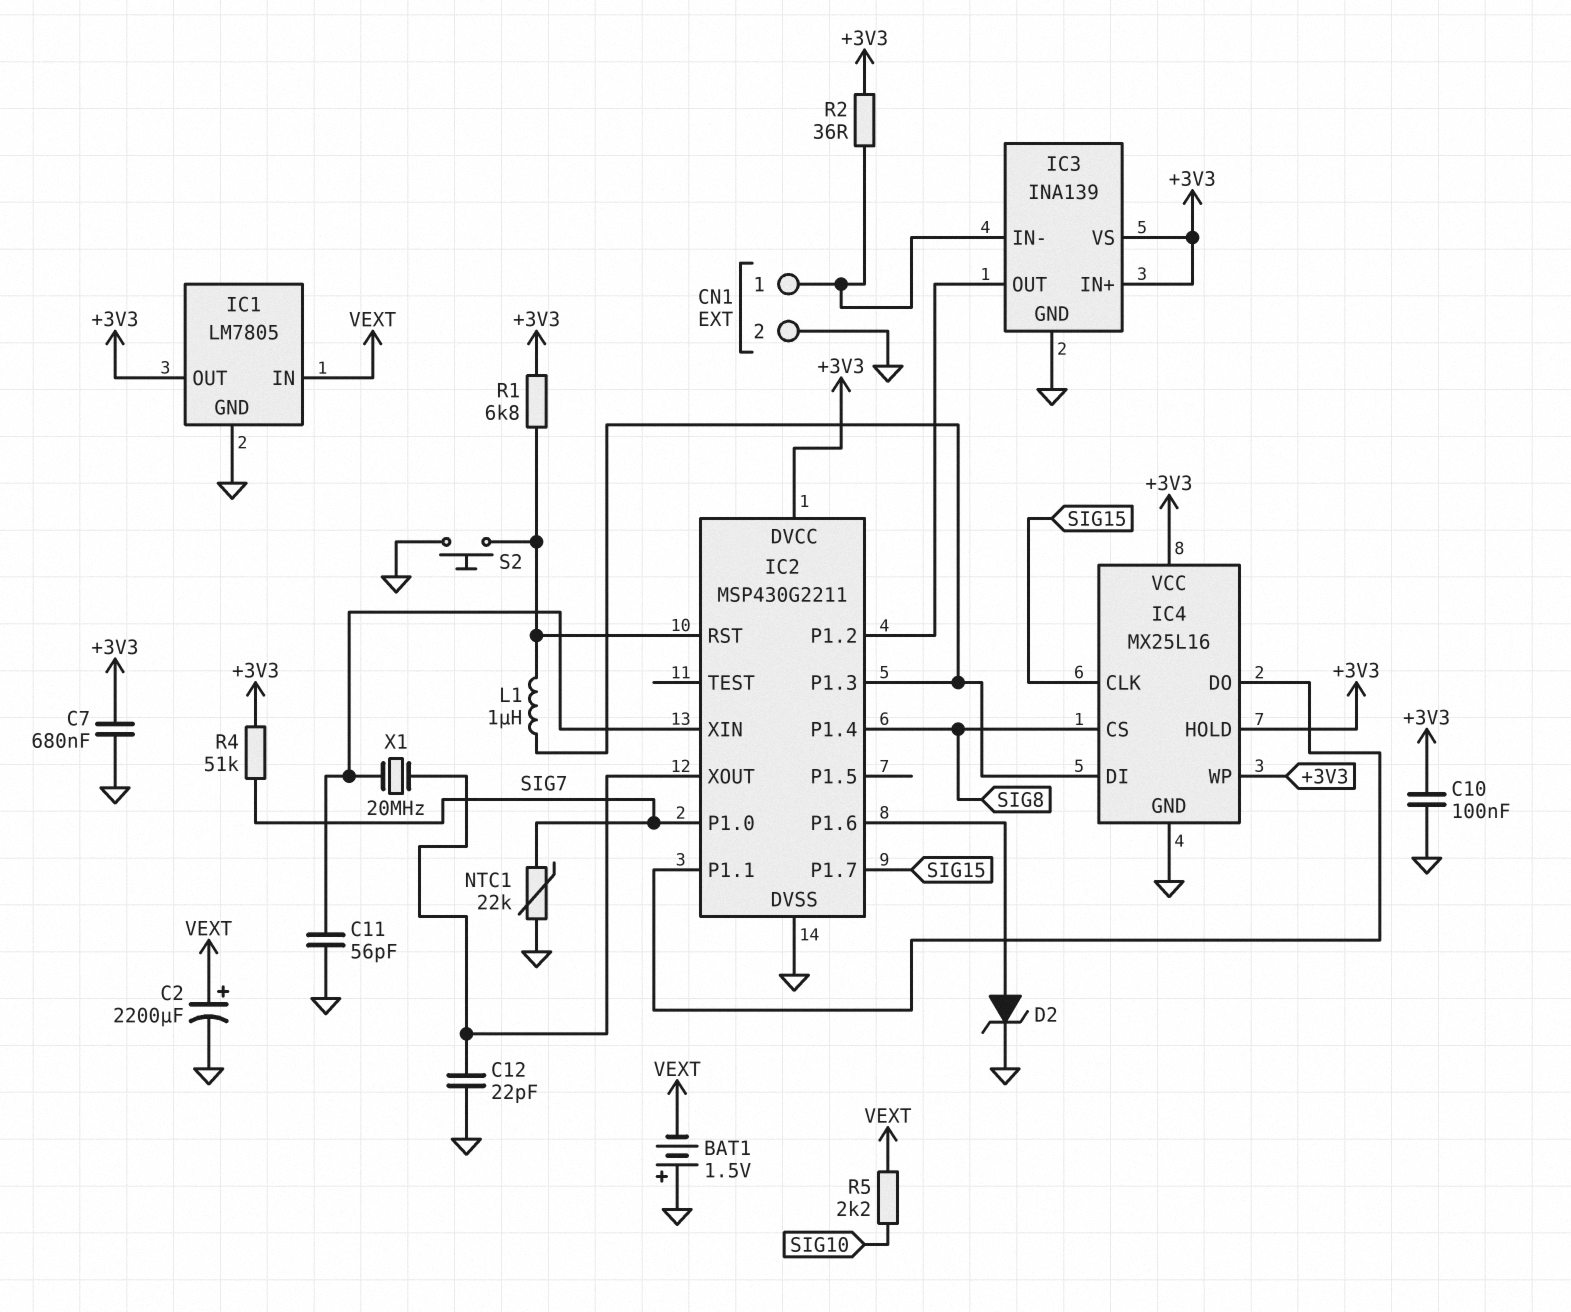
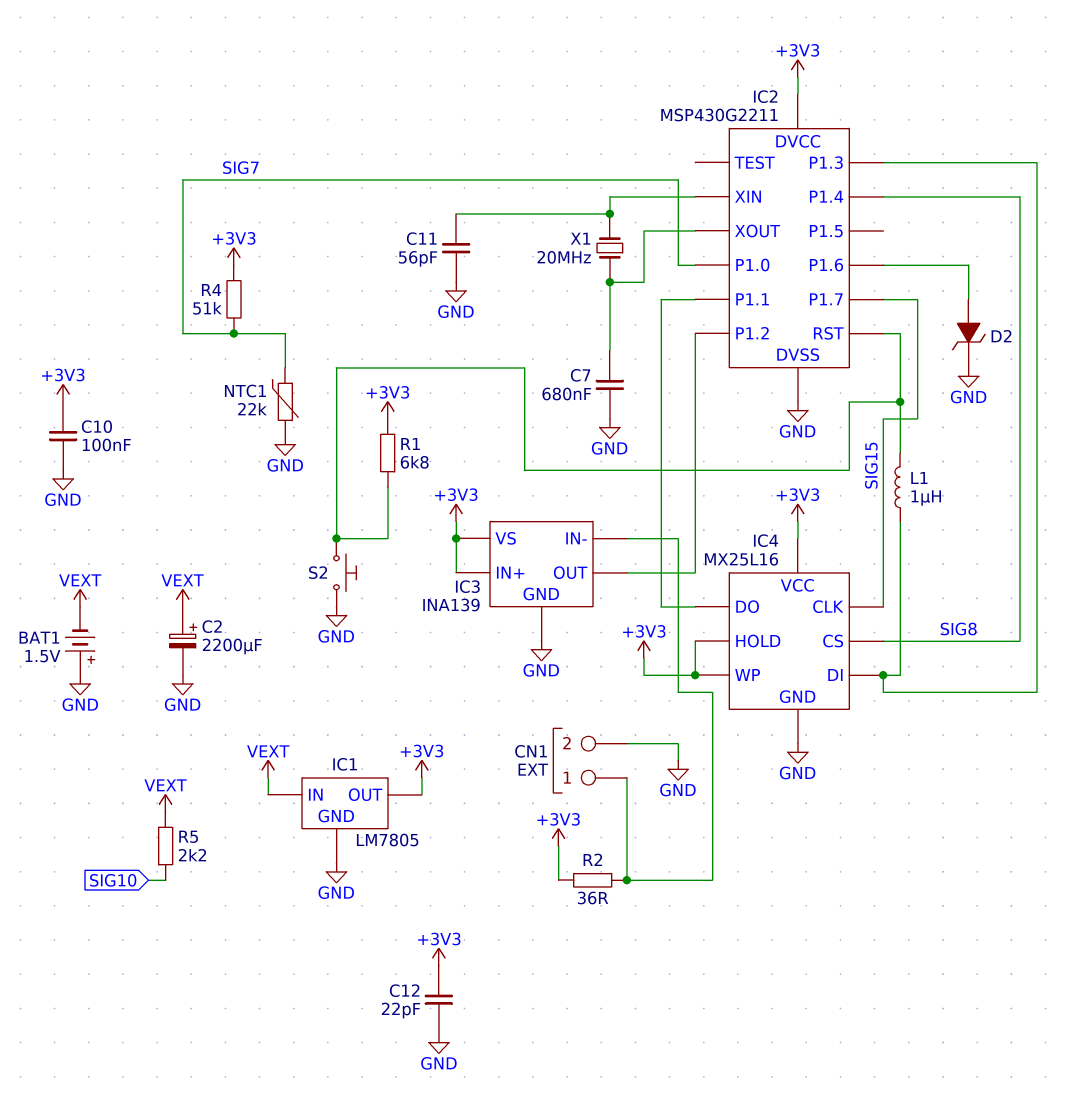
C7: 680nF (+3V3, GND) -> 680nF (GND, IC2/XOUT)
C12: 22pF (GND, IC2/XOUT) -> 22pF (+3V3, GND)

